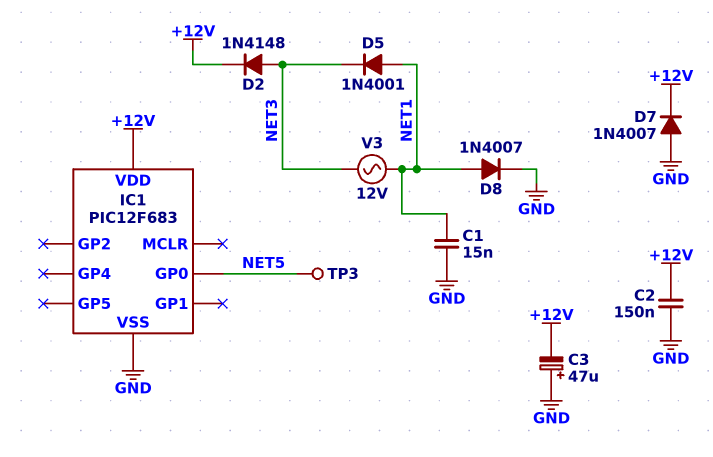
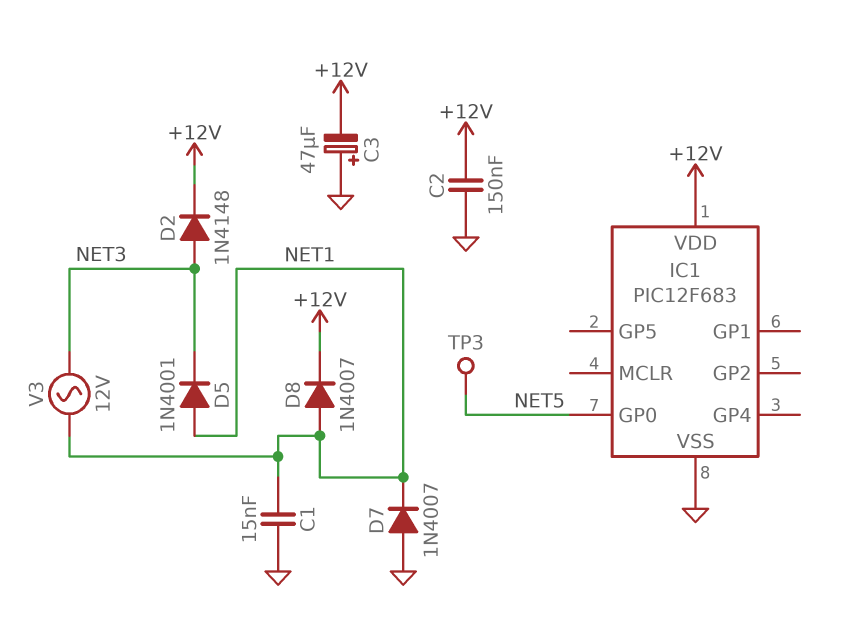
D7: diode 1N4007 (A GND, K +12V) -> diode 1N4007 (A GND, K NET1)
D8: diode 1N4007 (A NET1, K GND) -> diode 1N4007 (A NET1, K +12V)

